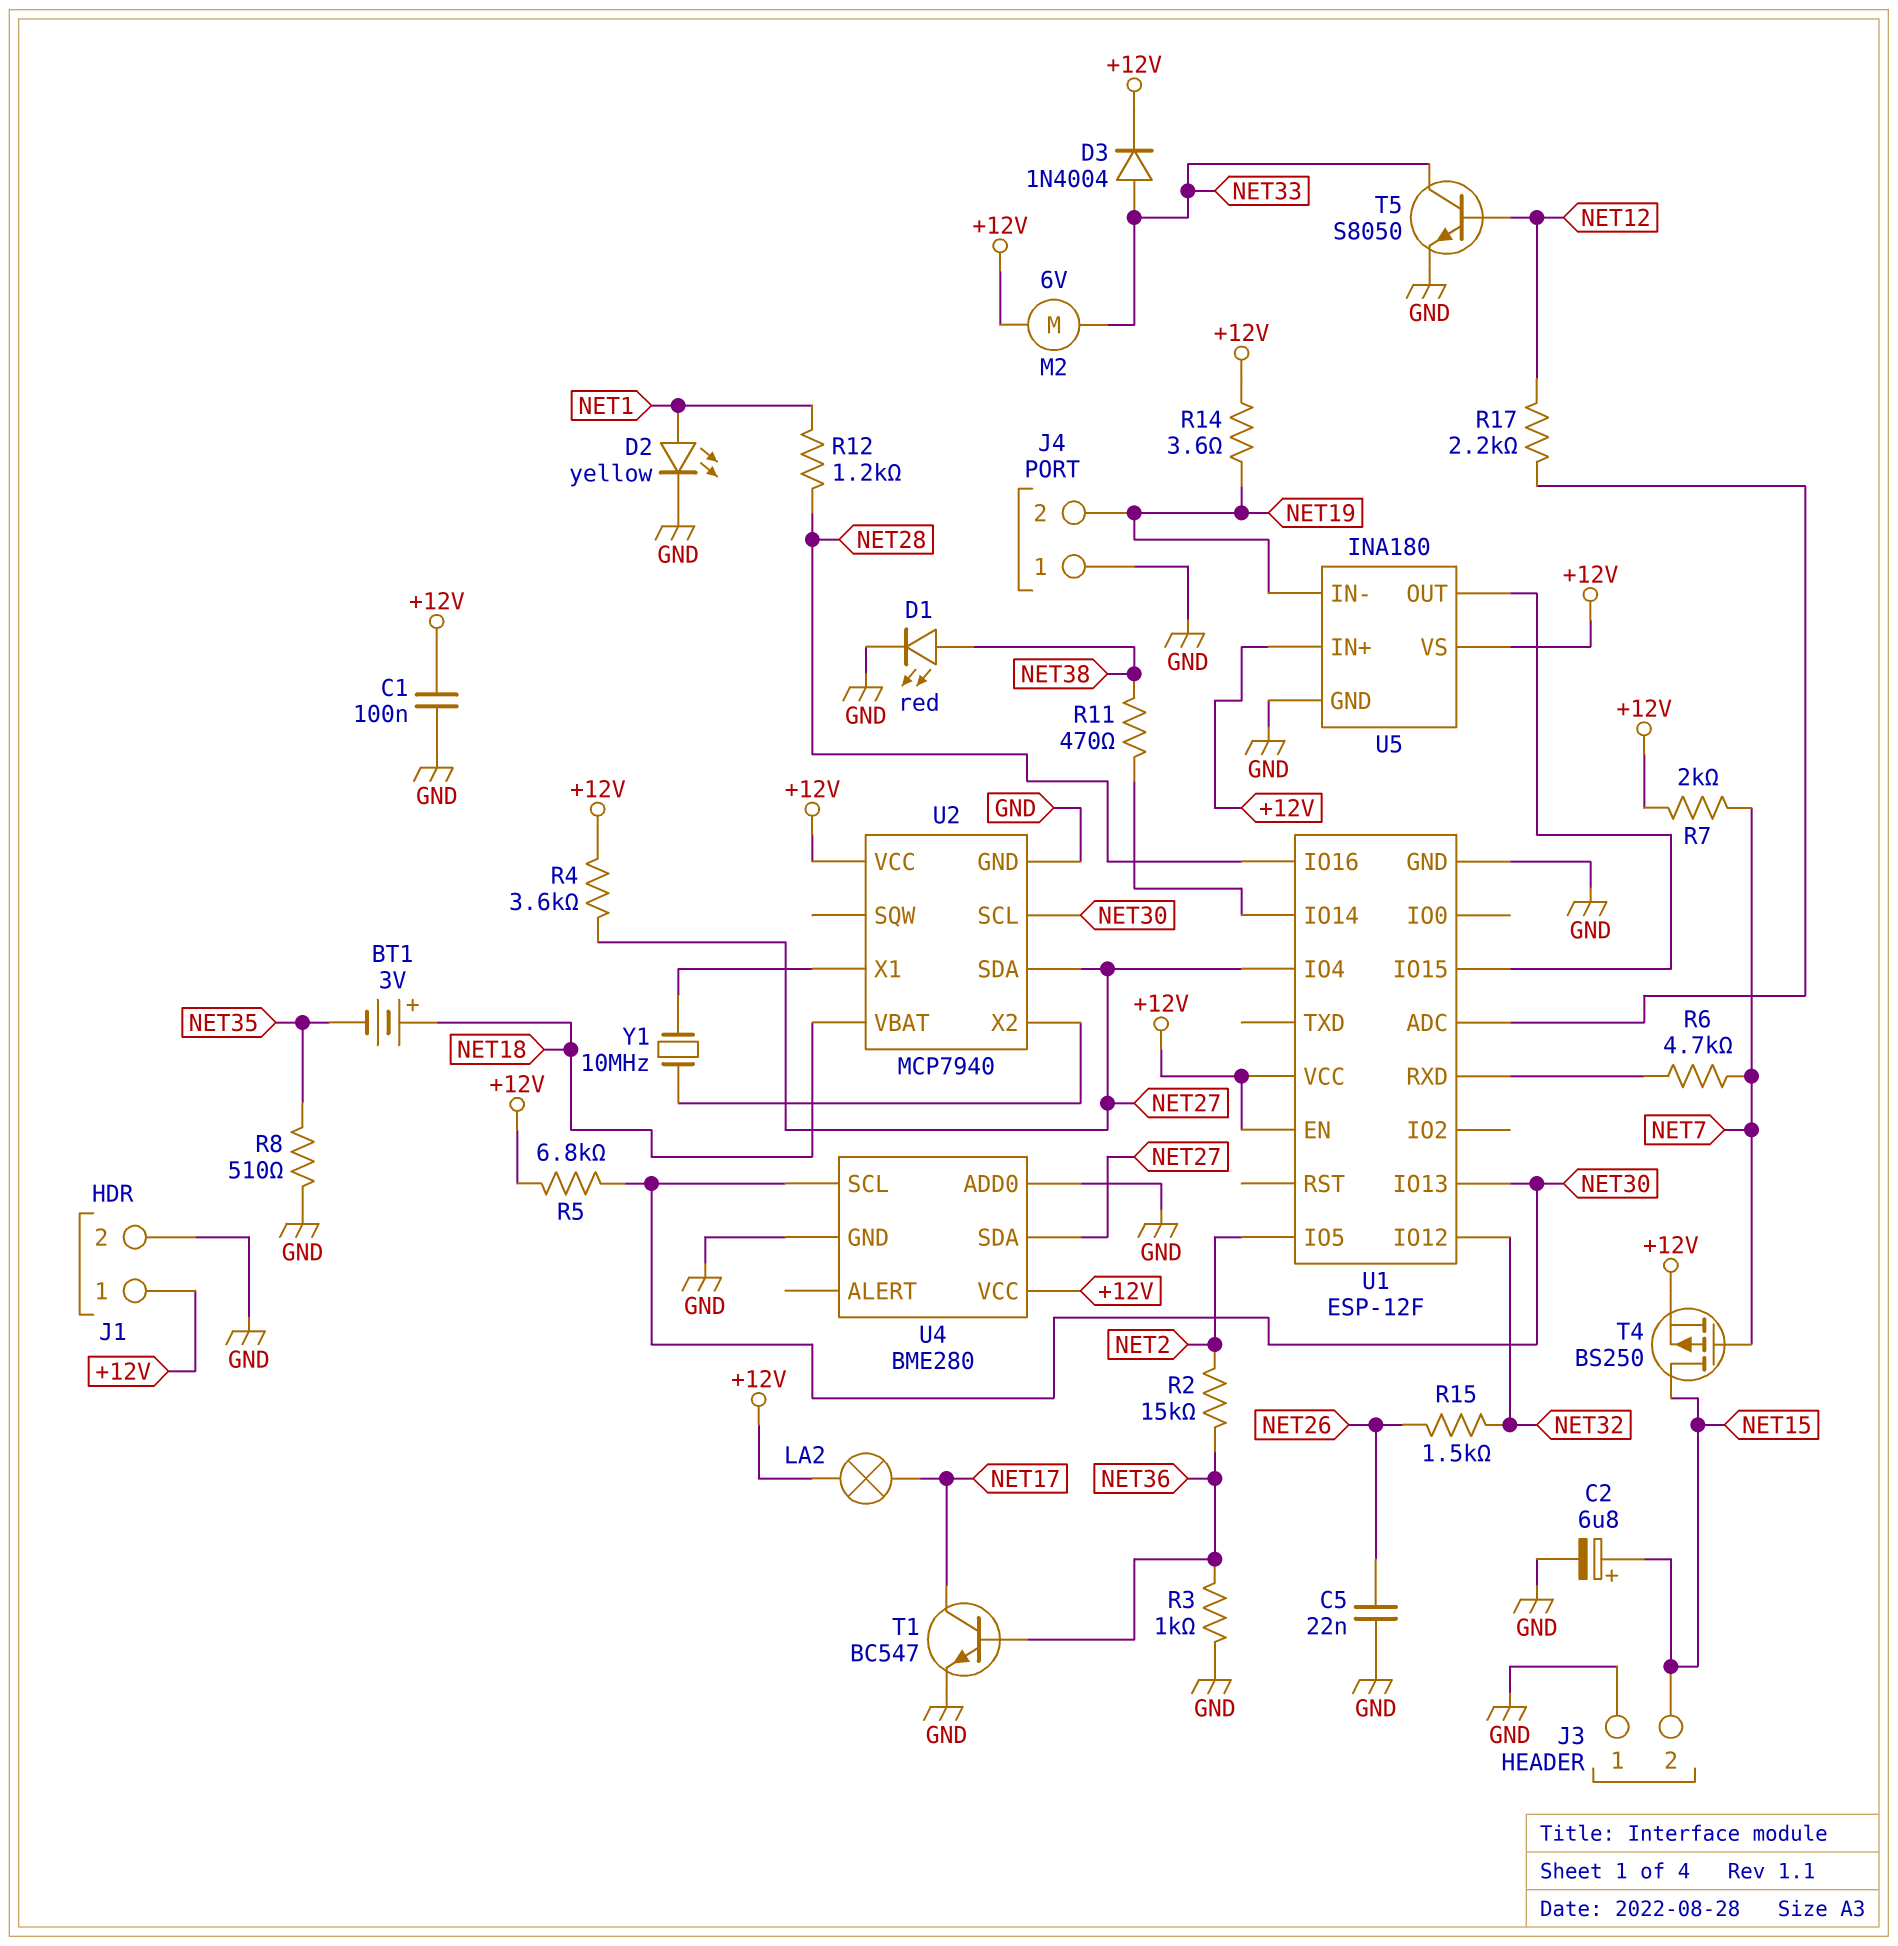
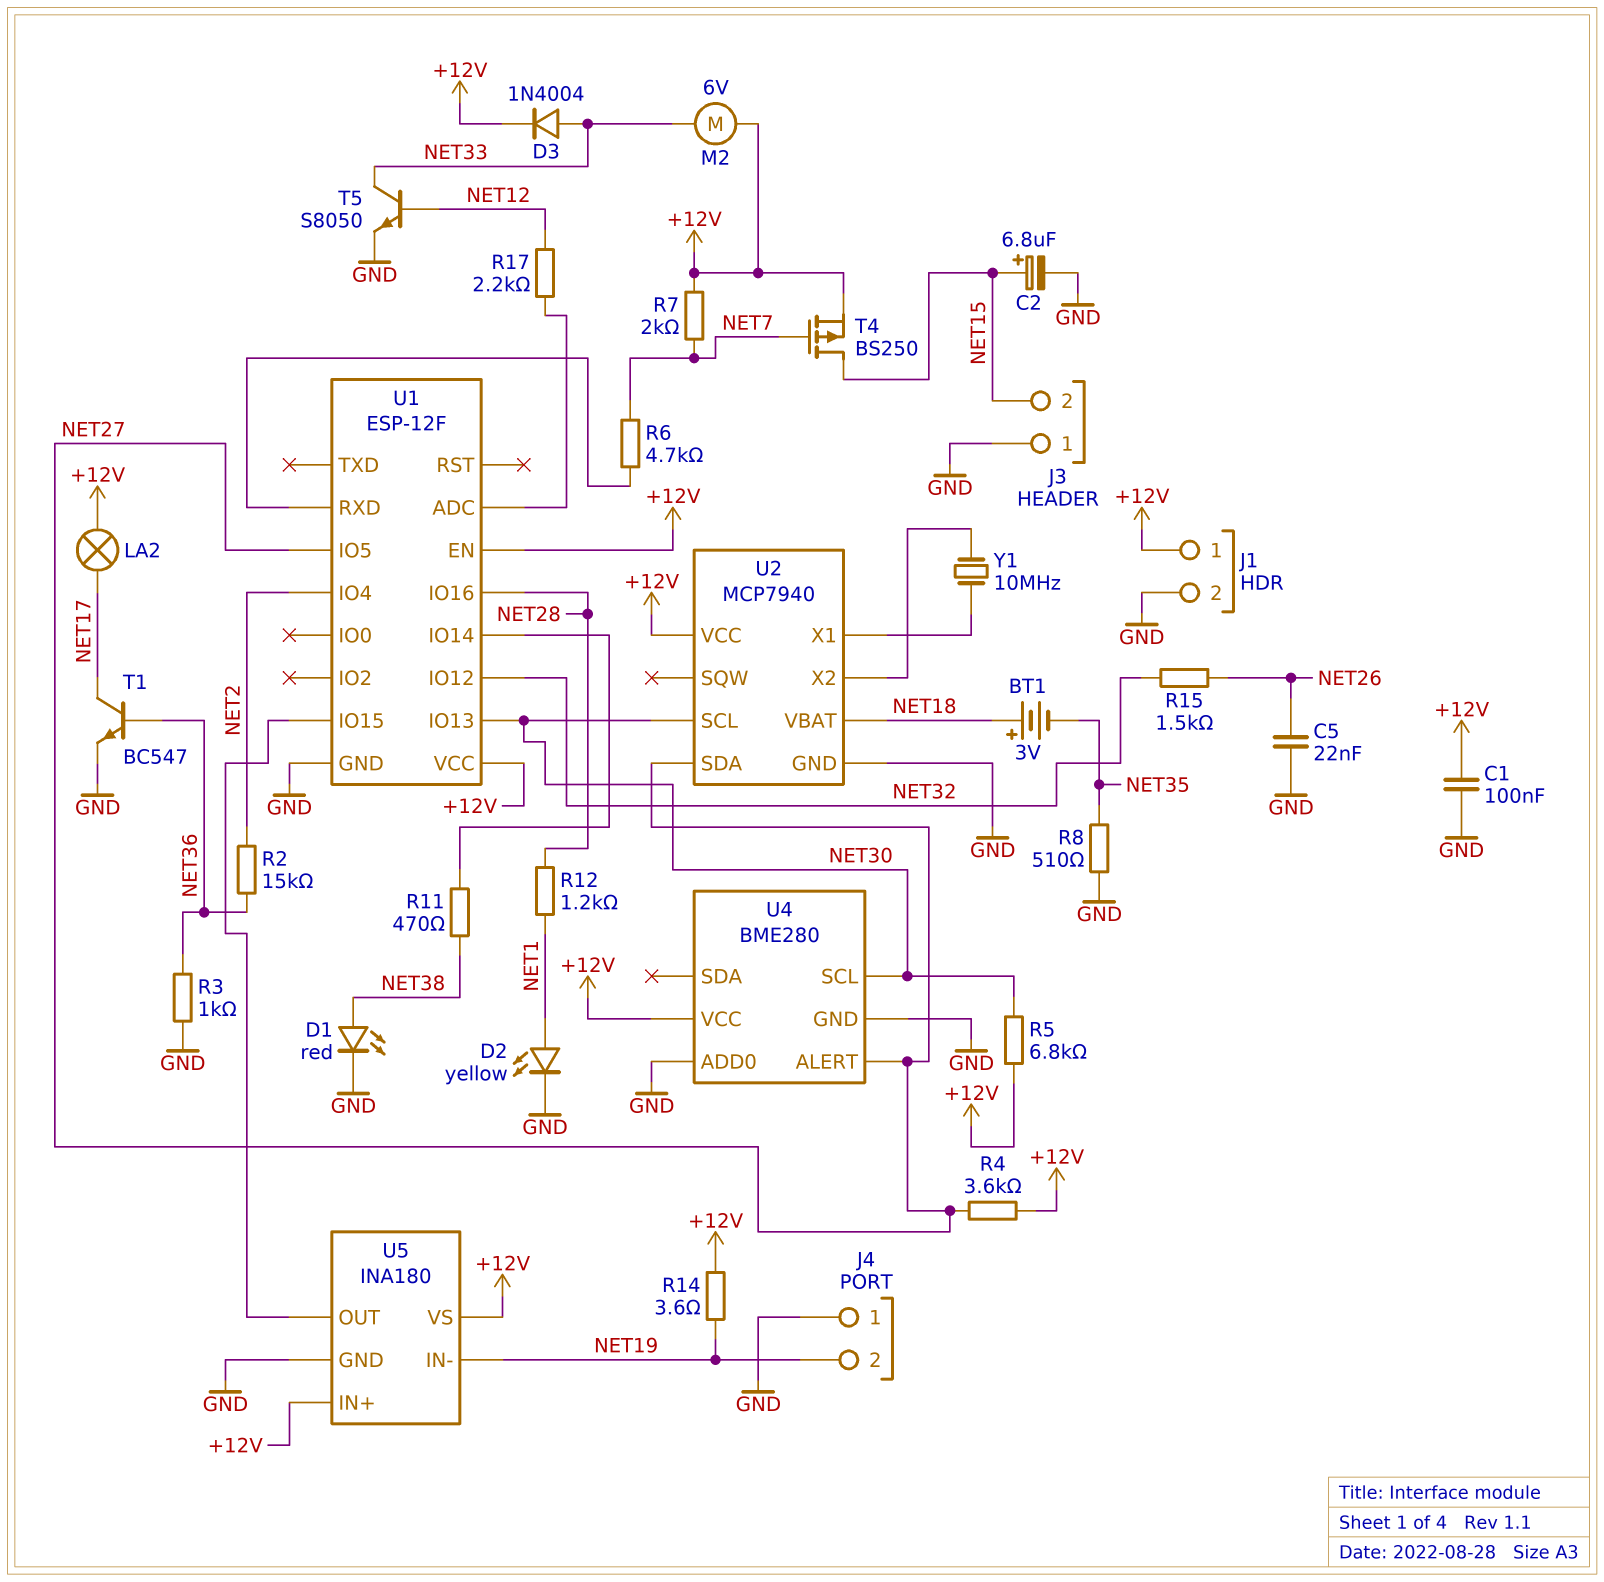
U1 pin IO4: NET27 -> NET2
U1 pin IO5: NET2 -> NET27
U4 pin ALERT: none -> NET27
U4 pin SDA: NET27 -> none

